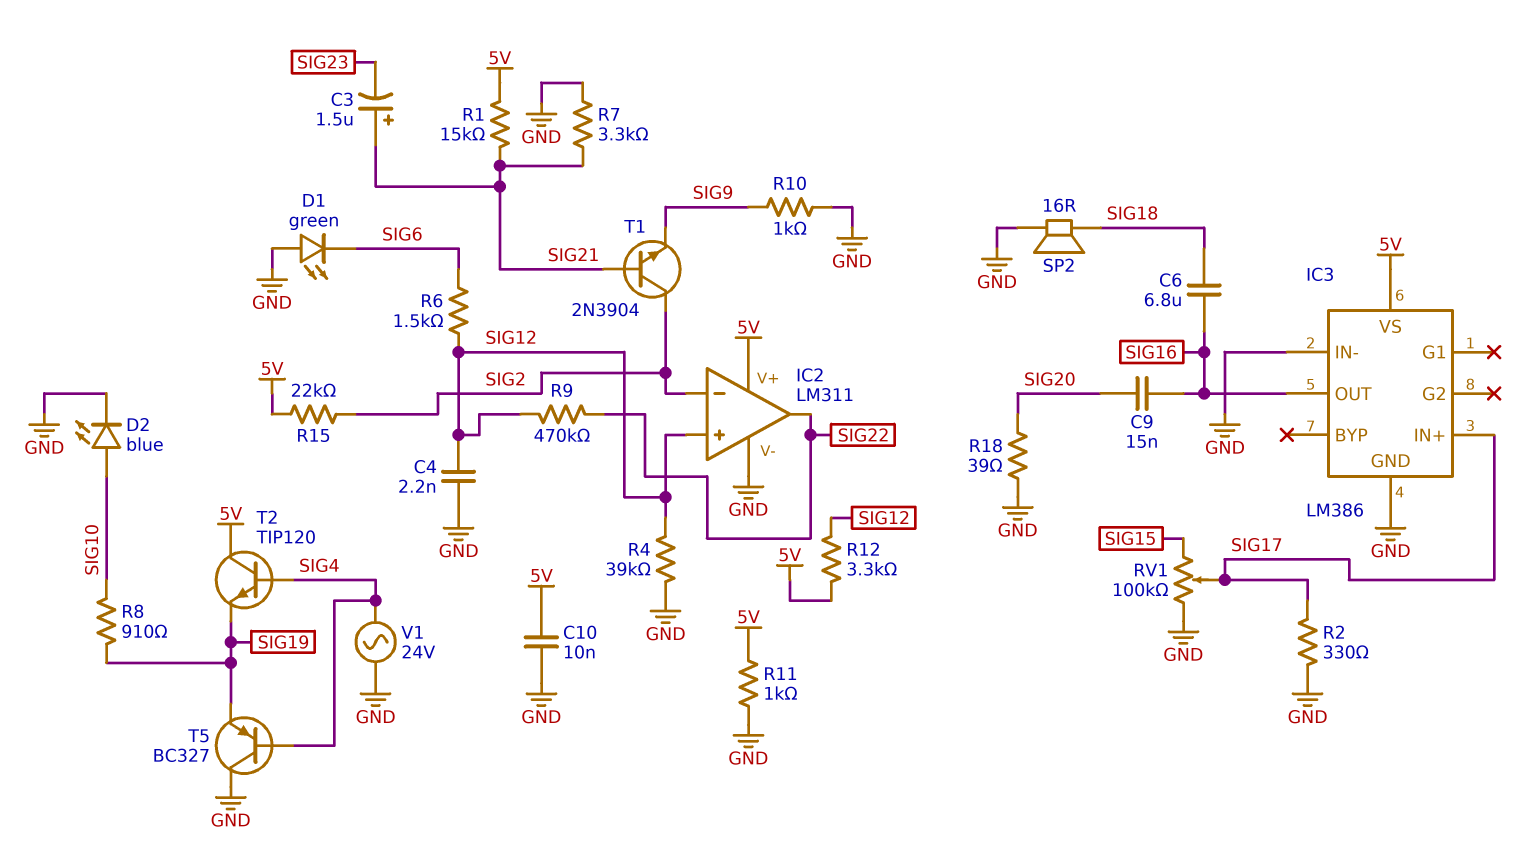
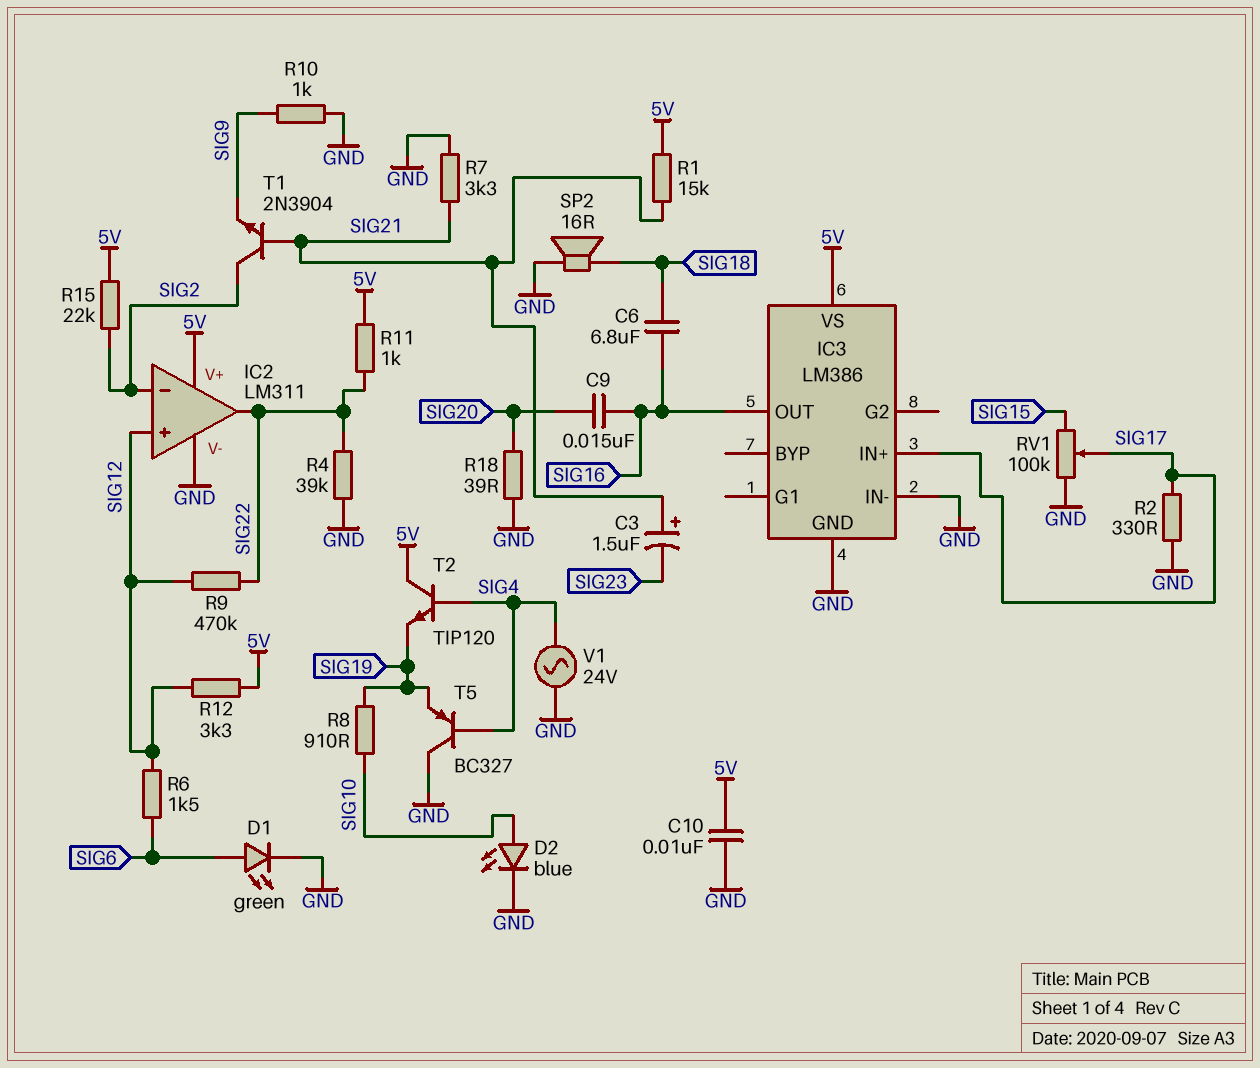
C4: 2.2nF (GND, SIG12) -> none
D1: LED green (A GND, K SIG6) -> LED green (A SIG6, K GND)
R4: 39k (GND, SIG12) -> 39k (GND, SIG22)
R11: 1k (5V, GND) -> 1k (5V, SIG22)

